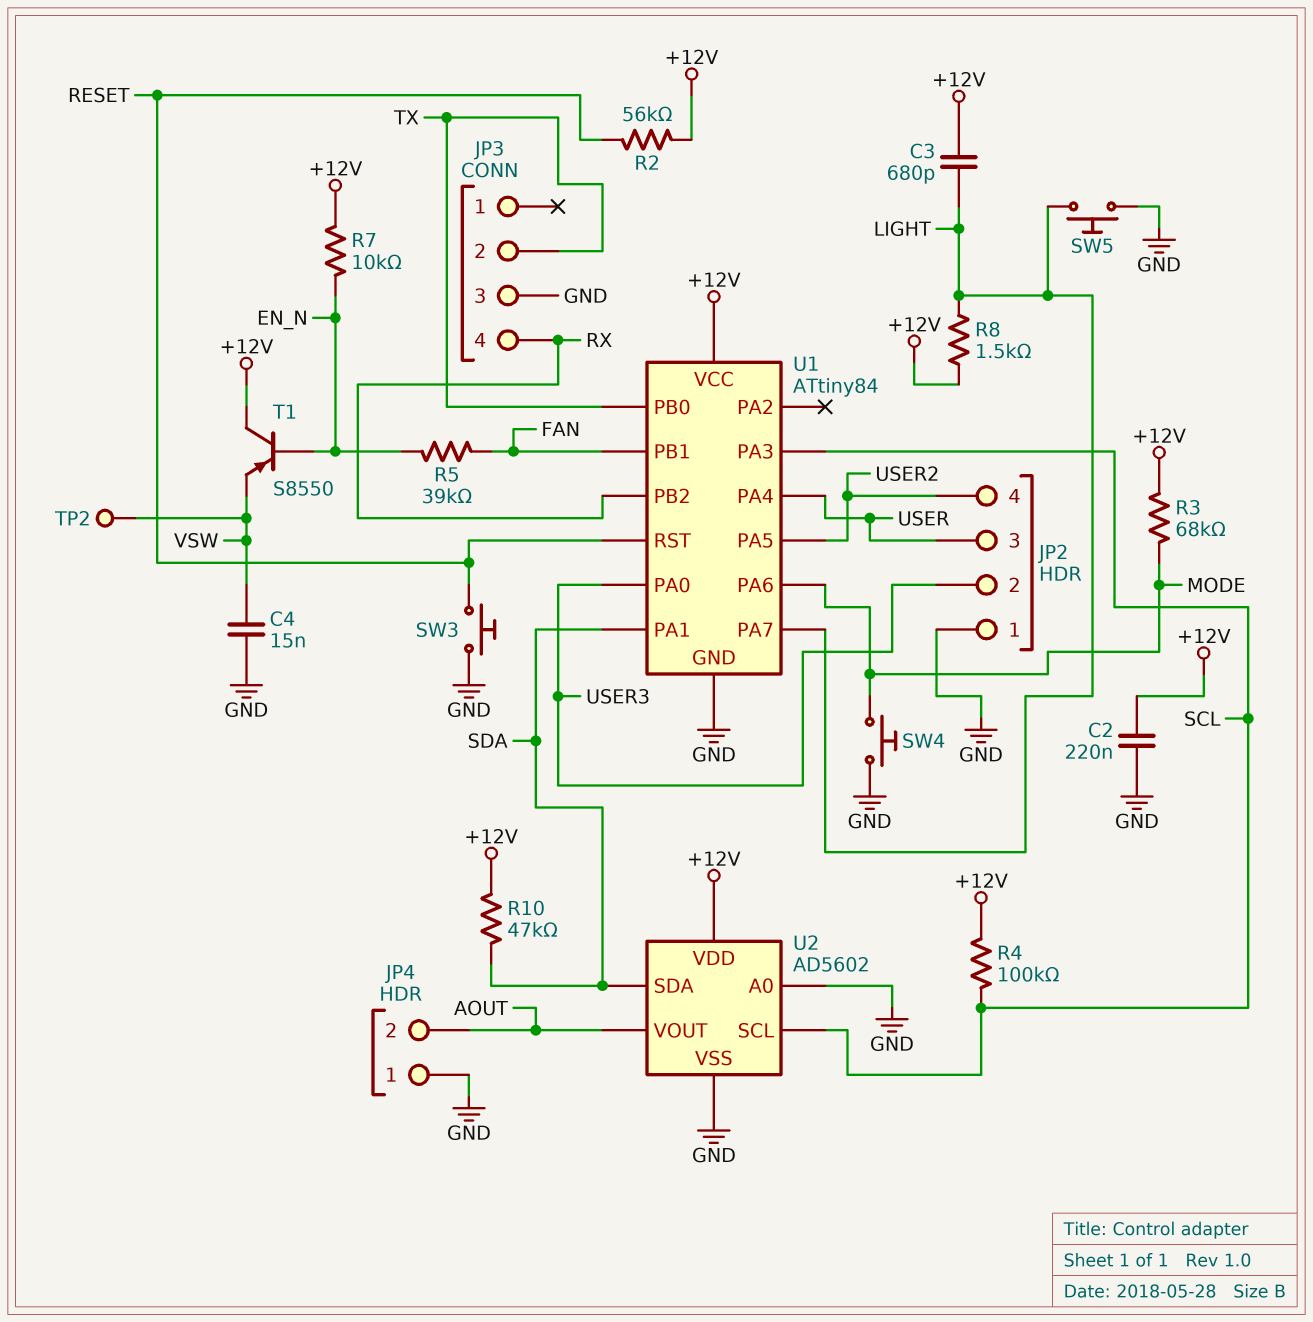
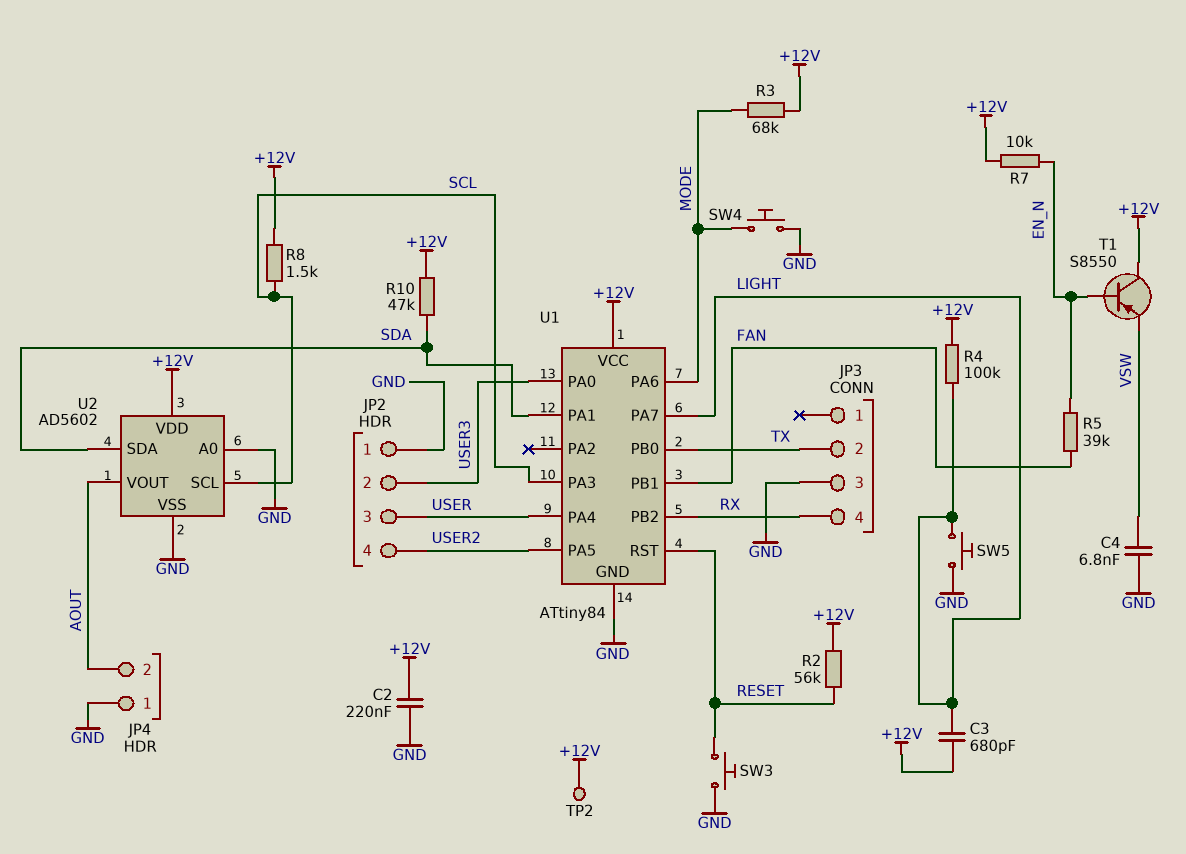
C4: 15nF (GND, VSW) -> 6.8nF (GND, VSW)
R4: 100k (+12V, SCL) -> 100k (+12V, LIGHT)
R8: 1.5k (+12V, LIGHT) -> 1.5k (+12V, SCL)
TP2: test point (VSW) -> test point (+12V)

